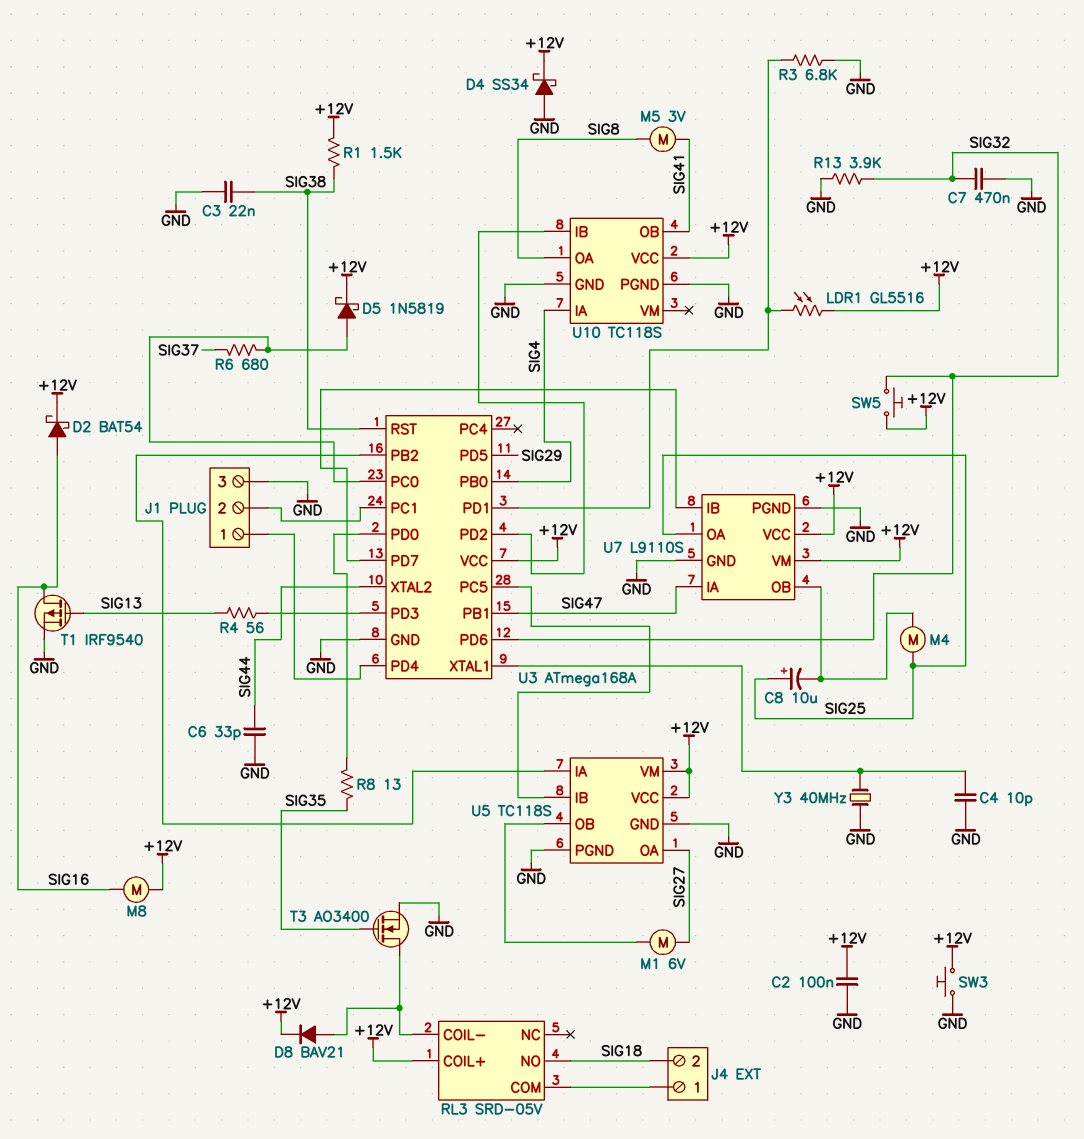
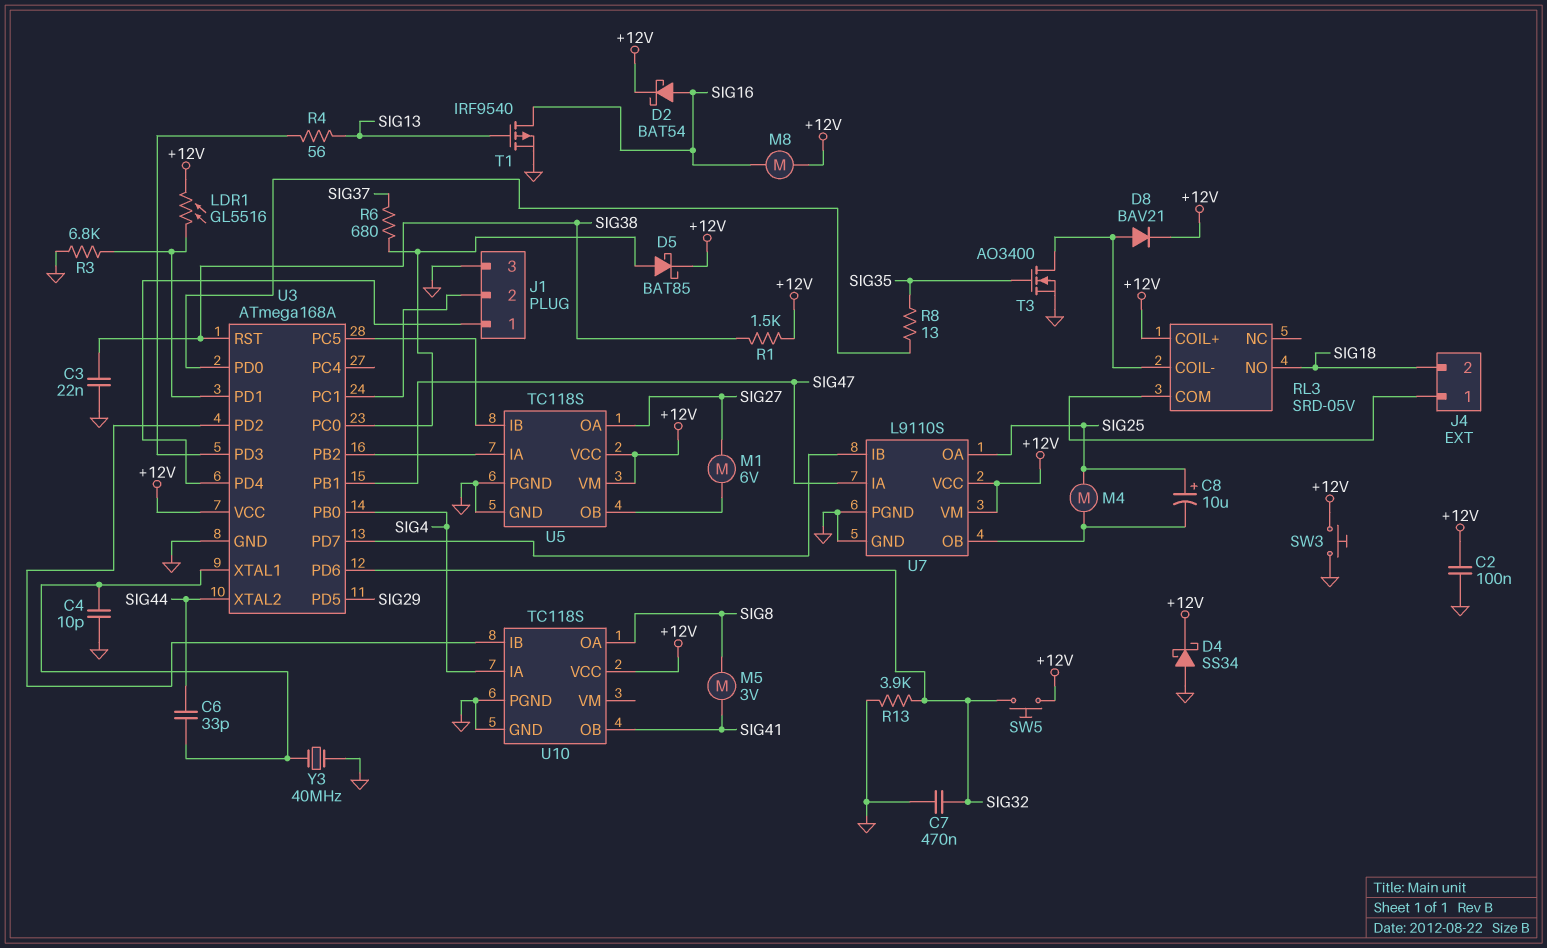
C6: 33pF (GND, SIG44) -> 33pF (SIG44, U3/XTAL1)
D5: schottky 1N5819 (A U3/PC0, K +12V) -> schottky BAT85 (A U3/PC0, K +12V)

